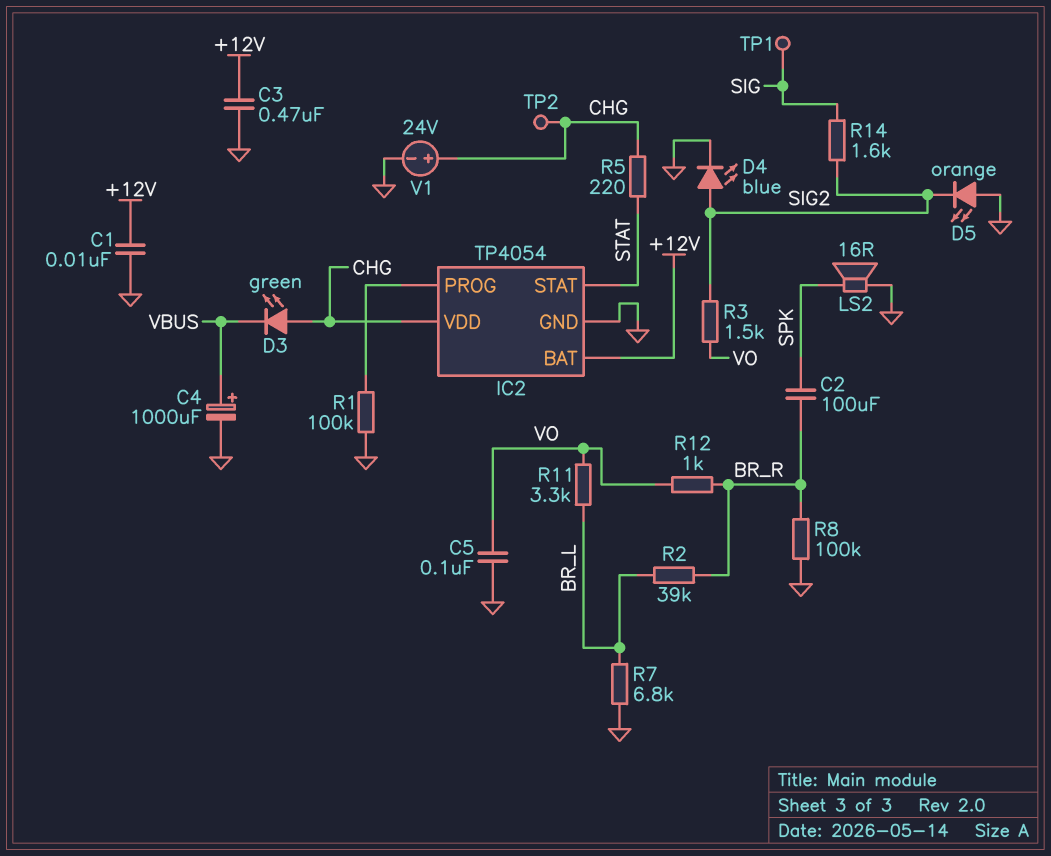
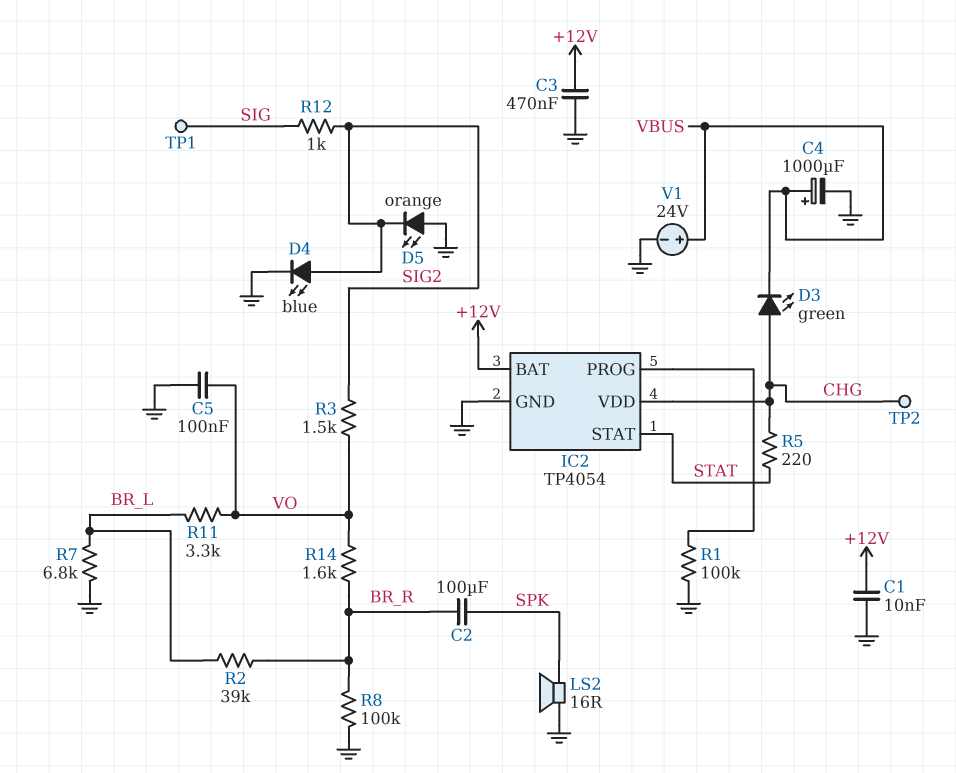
R12: 1k (BR_R, VO) -> 1k (SIG, SIG2)
R14: 1.6k (SIG, SIG2) -> 1.6k (BR_R, VO)
V1: 24V (plus CHG, minus GND) -> 24V (plus VBUS, minus GND)

